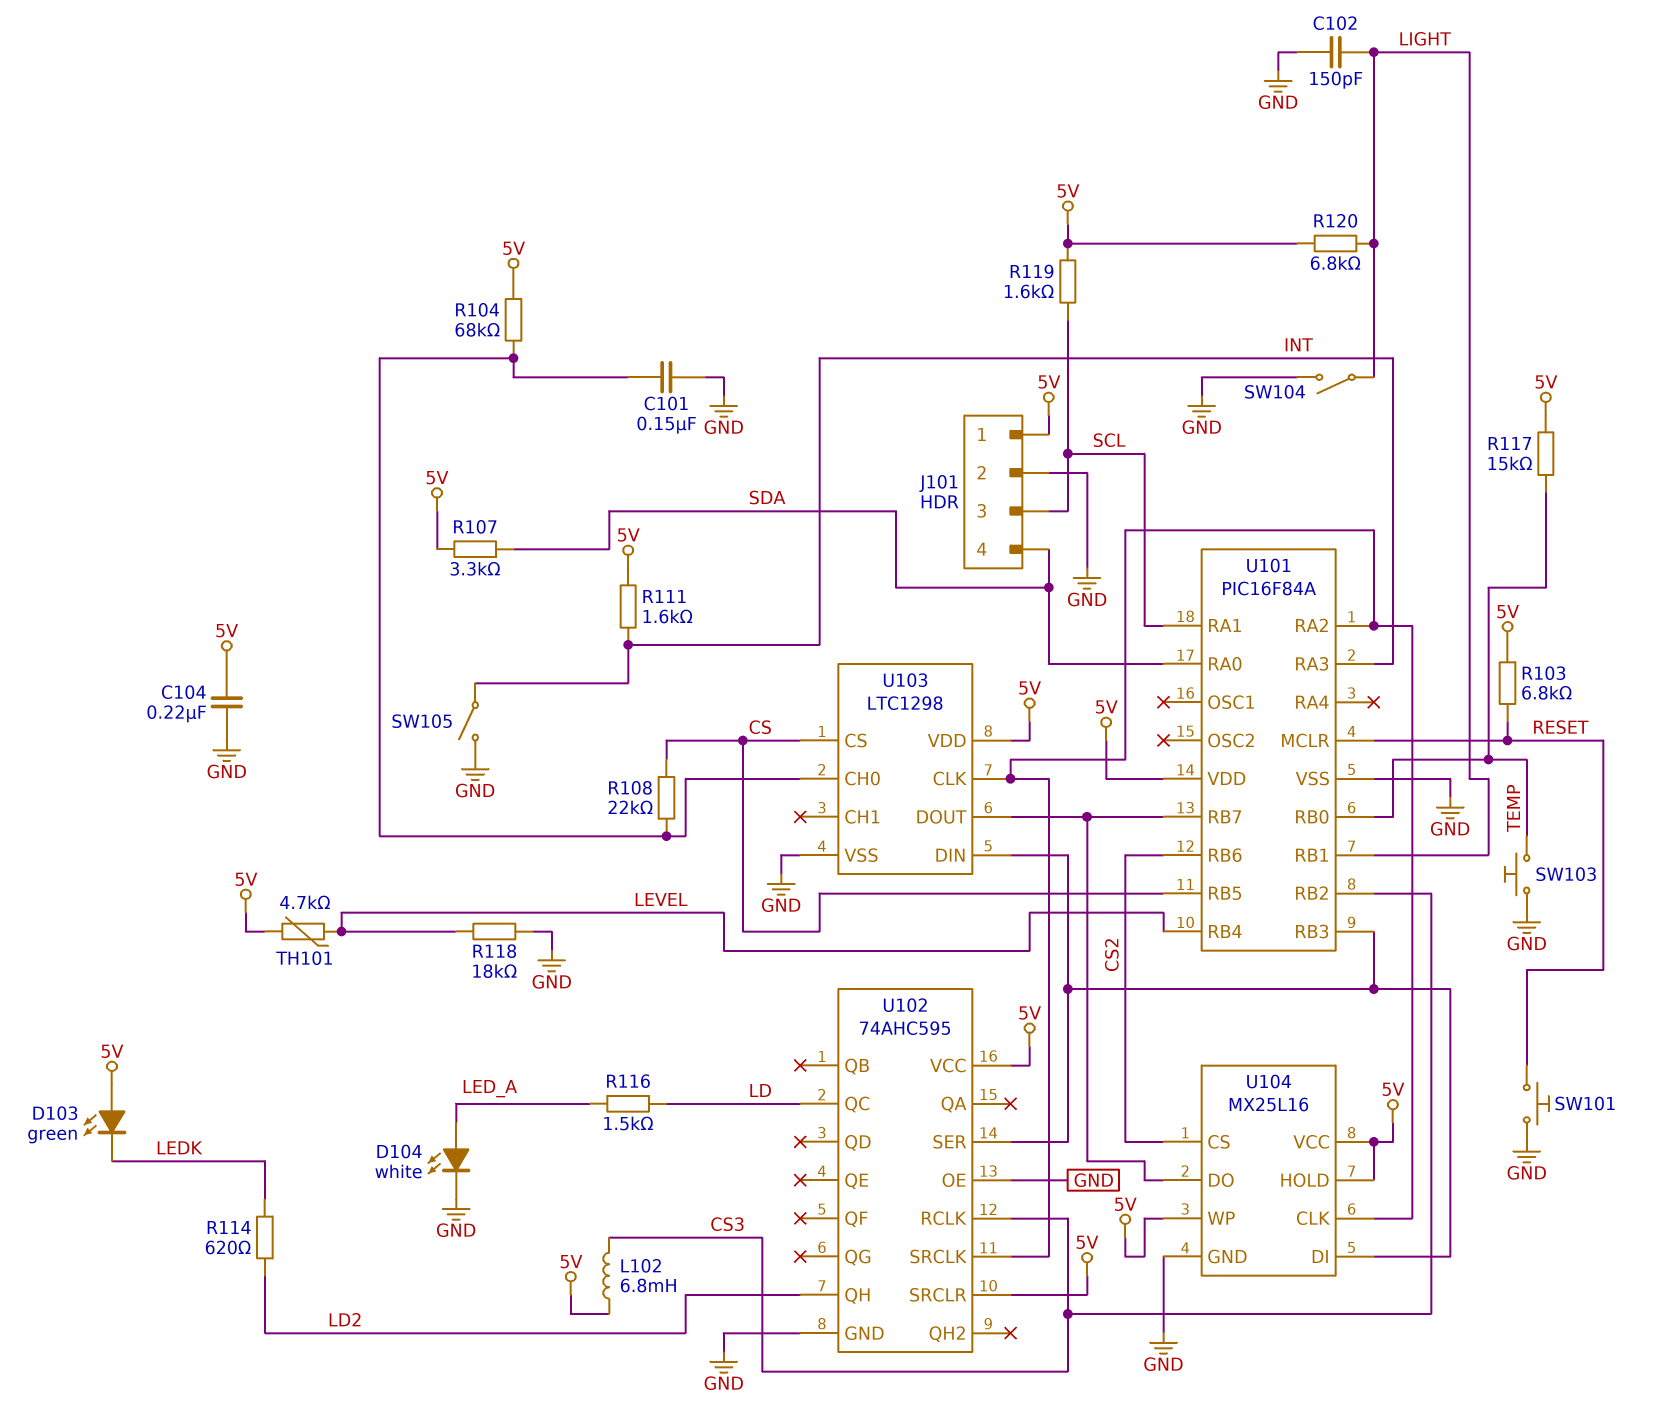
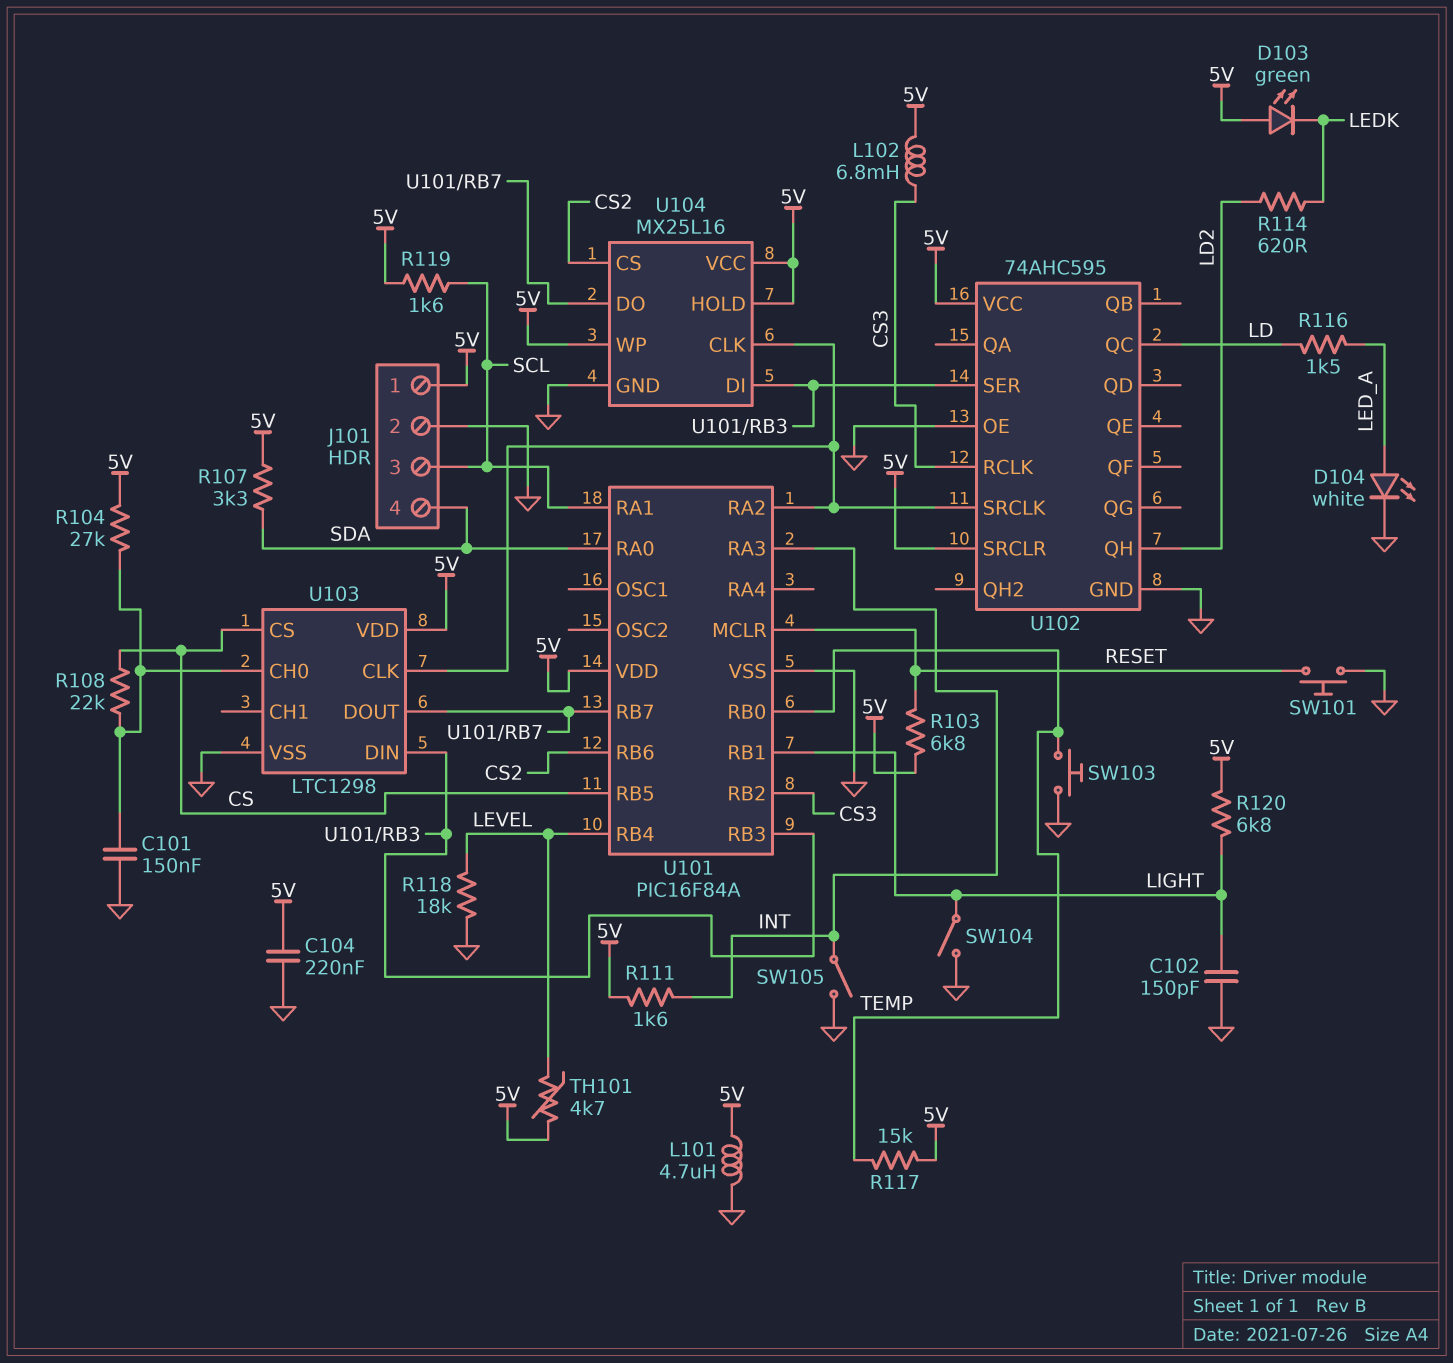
L101: none -> 4.7uH (5V, GND)
R104: 68k (5V, U103/CH0) -> 27k (5V, U103/CH0)

